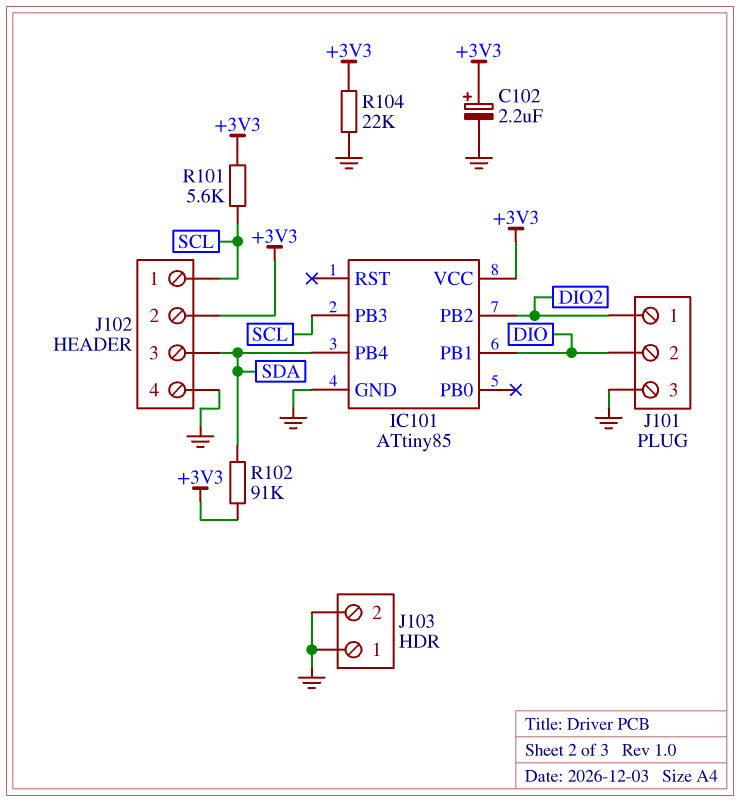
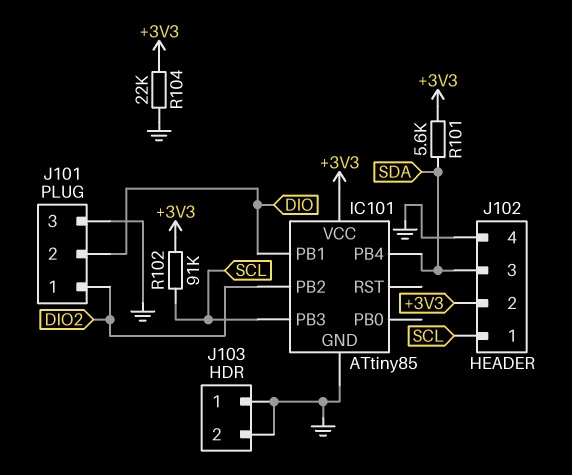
C102: 2.2uF (plus +3V3, minus GND) -> none
R101: 5.6k (+3V3, SCL) -> 5.6k (+3V3, SDA)
R102: 91k (+3V3, SDA) -> 91k (+3V3, SCL)

